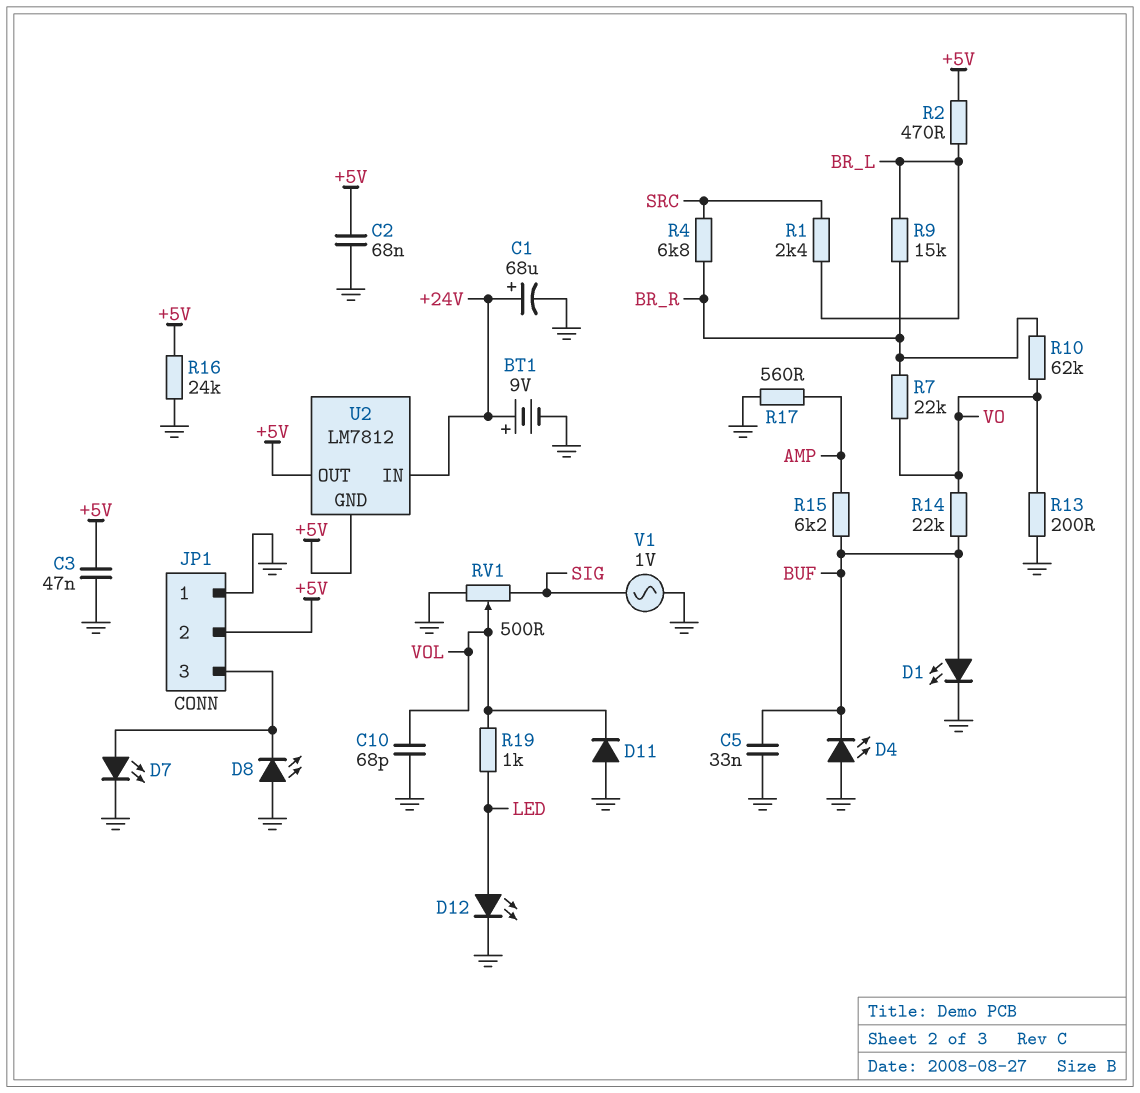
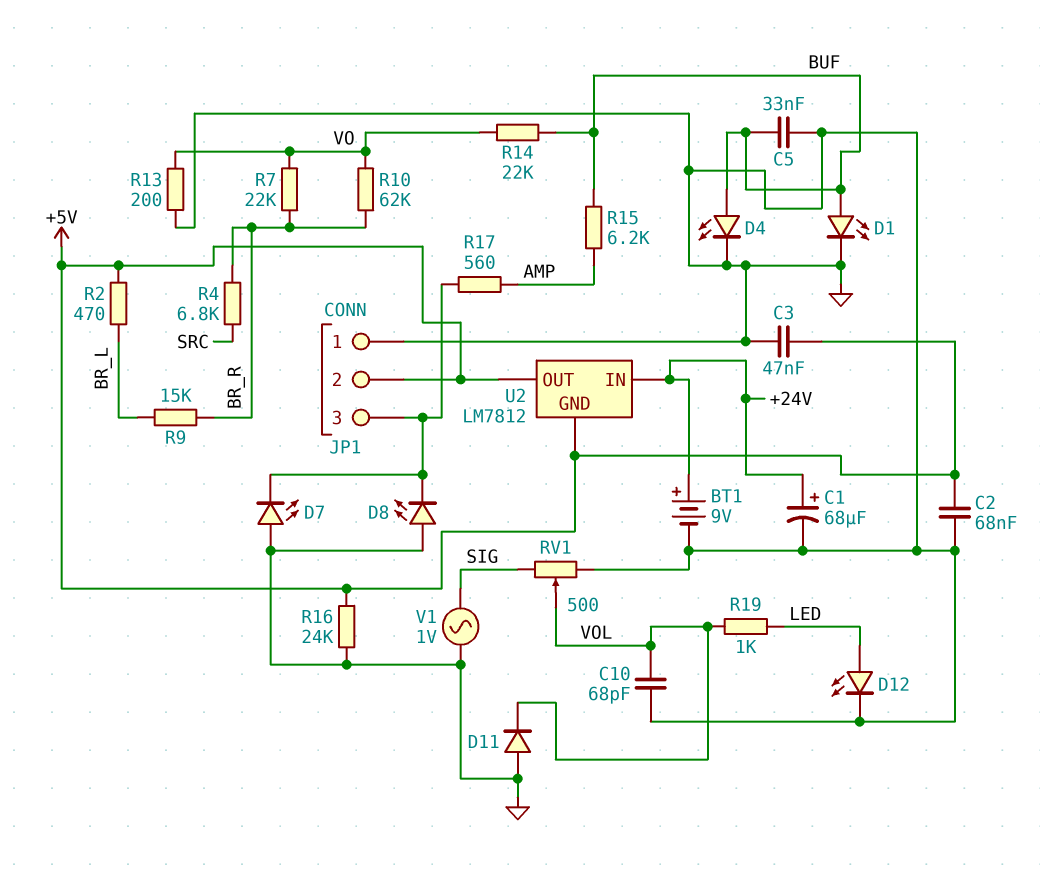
D4: LED (A GND, K BUF) -> LED (A BUF, K GND)
D7: LED (A JP1/3, K GND) -> LED (A GND, K JP1/3)
R1: 2.4k (BR_L, SRC) -> none
R17: 560 (AMP, GND) -> 560 (AMP, JP1/3)

